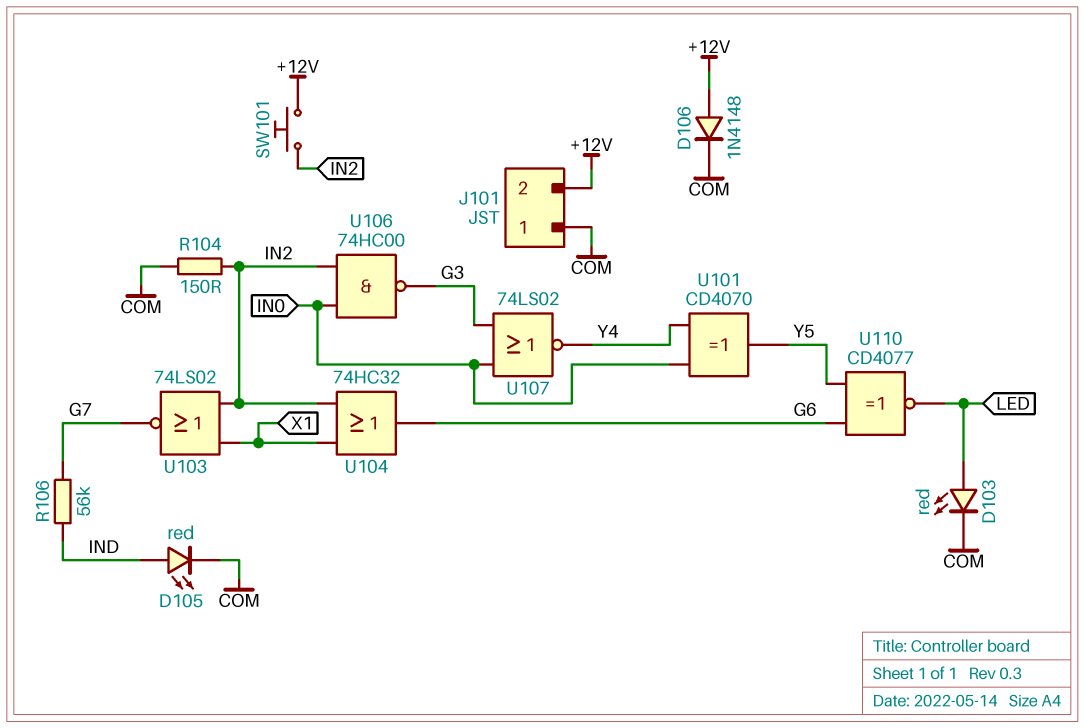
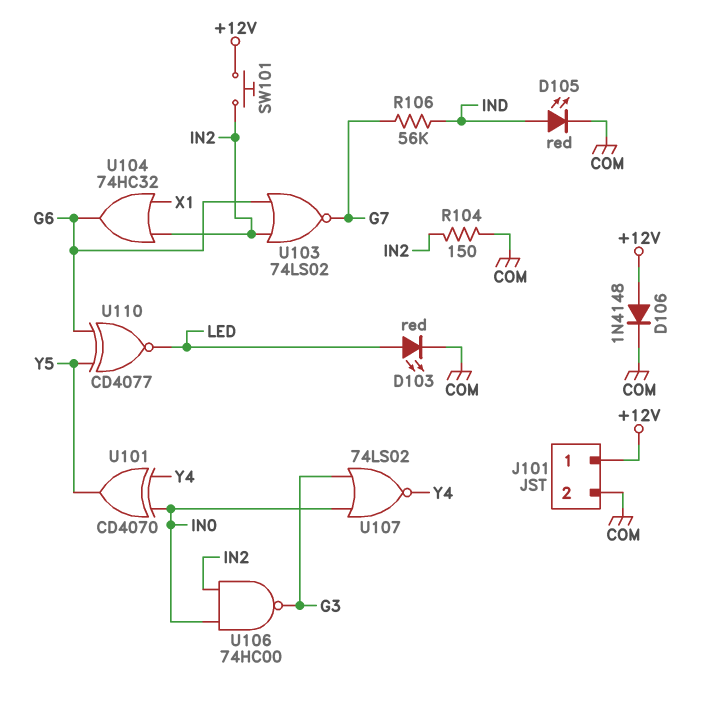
J101 pin 1: COM -> +12V
J101 pin 2: +12V -> COM
U103: NOR 74LS02 (in IN2, in X1, out G7) -> NOR 74LS02 (in G6, in IN2, out G7)

